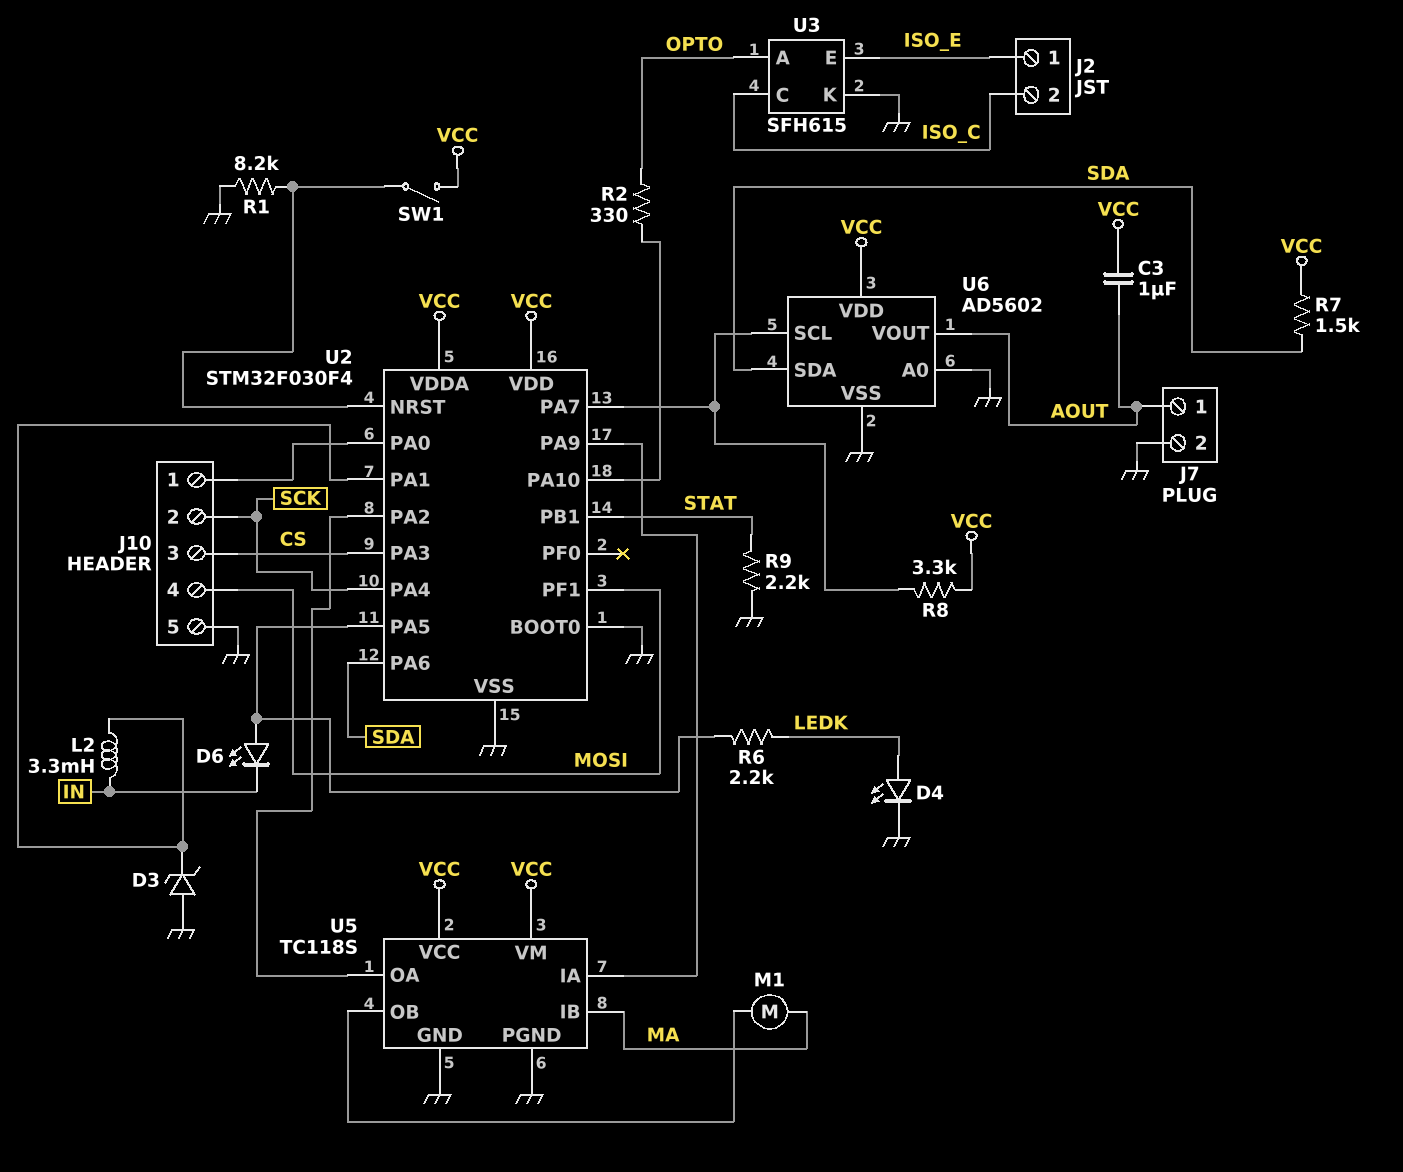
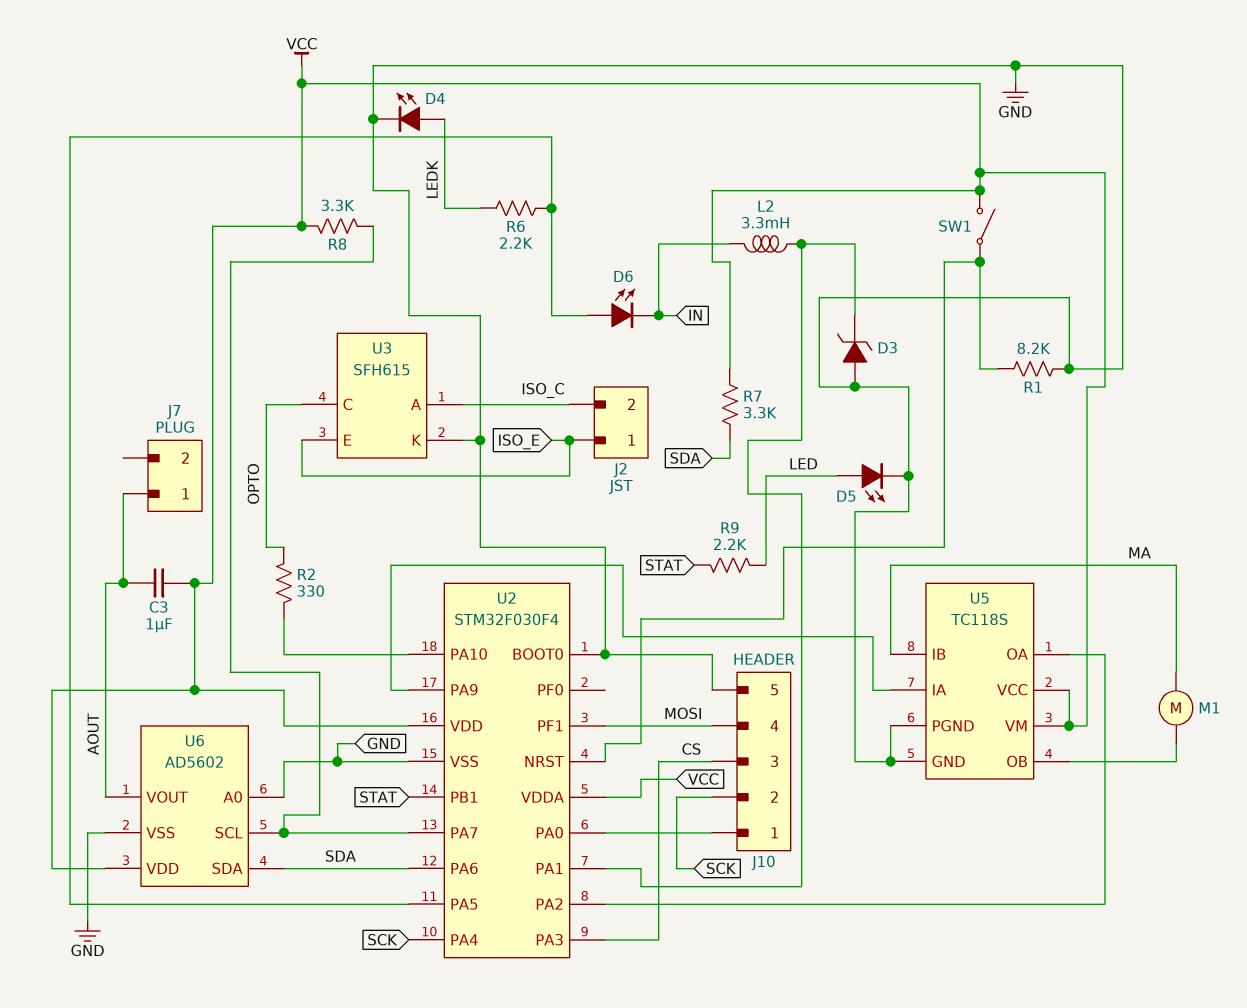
D5: none -> LED (A LED, K GND)
J7 pin 2: GND -> none
R7: 1.5k (SDA, VCC) -> 3.3k (SDA, VCC)
R9: 2.2k (GND, STAT) -> 2.2k (LED, STAT)
U3 pin A: OPTO -> ISO_C
U3 pin C: ISO_C -> OPTO

